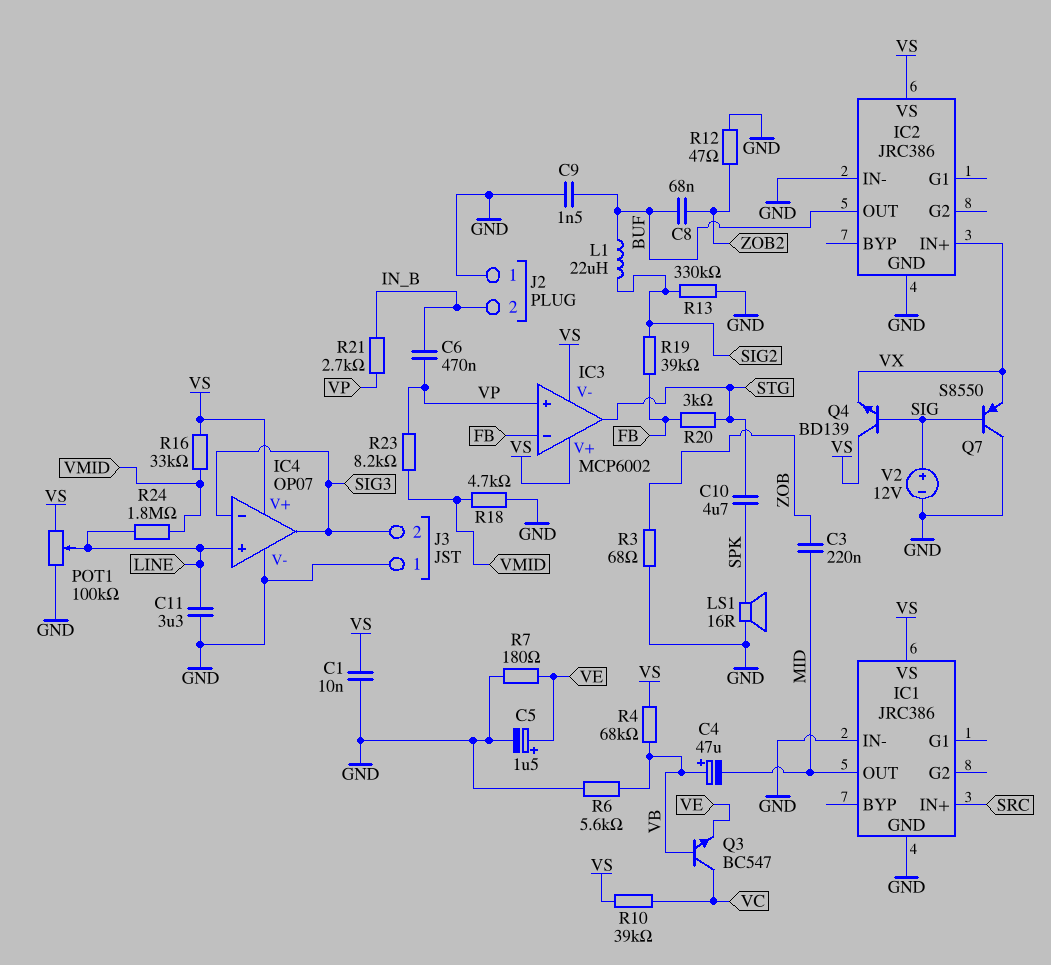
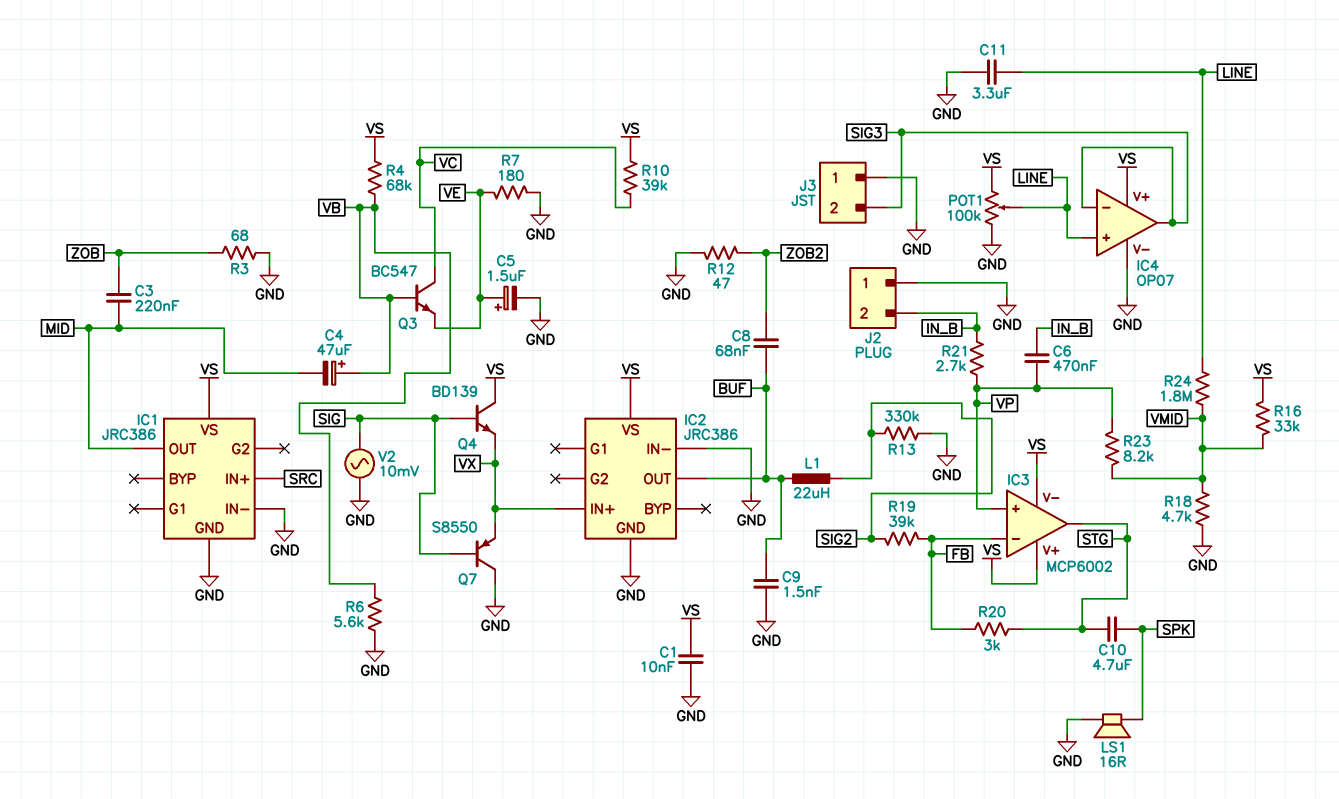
V2: 12V (plus SIG, minus GND) -> AC 10mV (GND, SIG)

